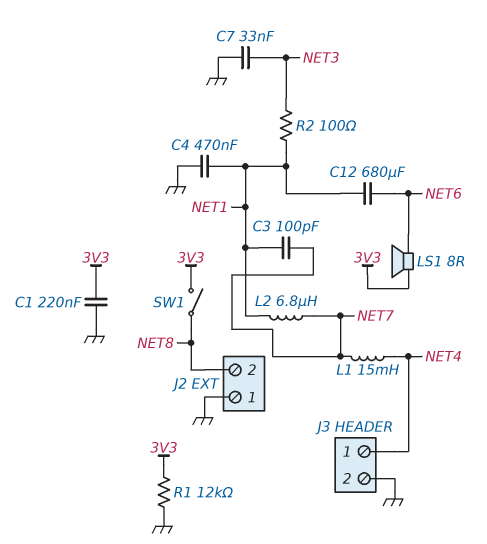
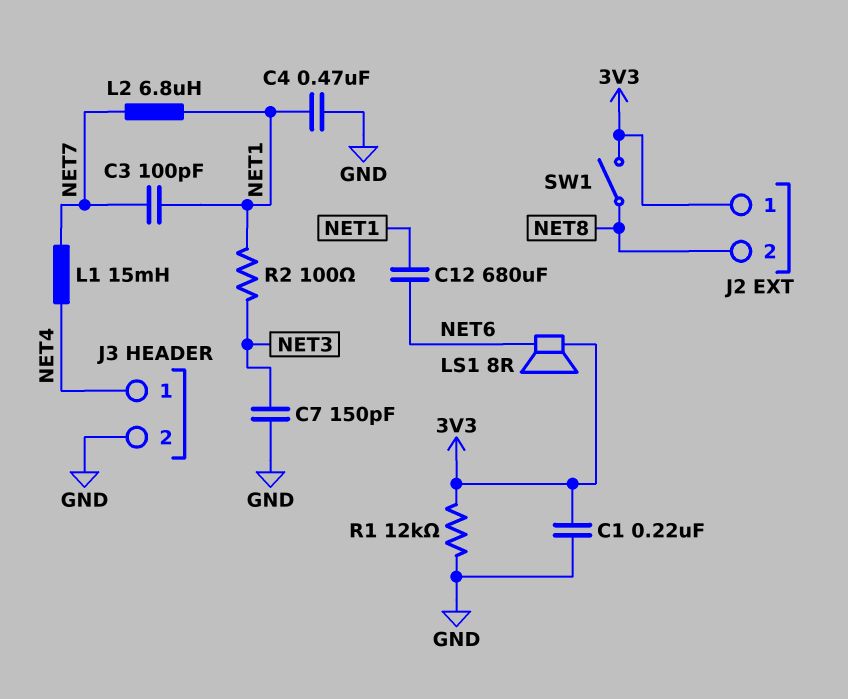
C7: 33nF (GND, NET3) -> 150pF (GND, NET3)
J2 pin 1: GND -> 3V3

